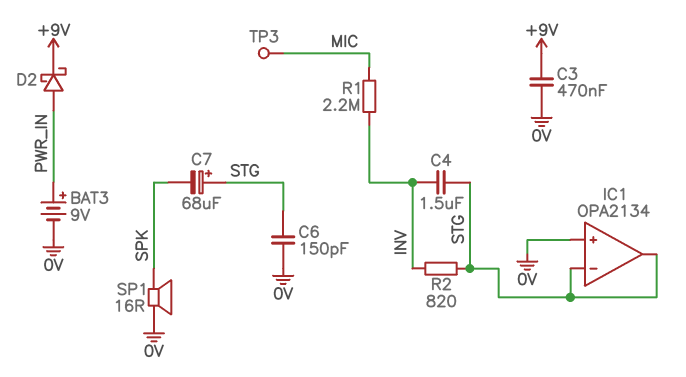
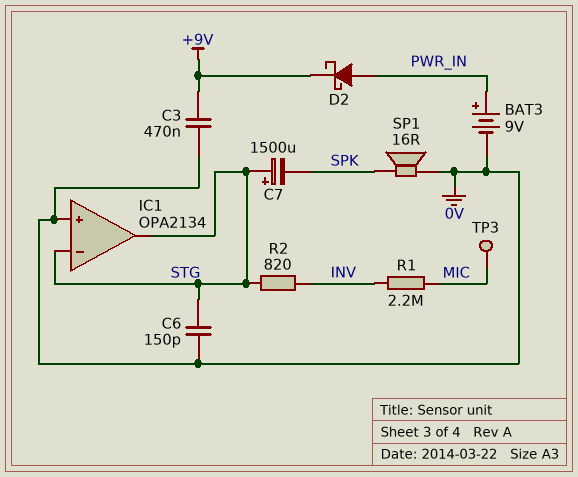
C4: 1.5uF (INV, STG) -> none
C7: 68uF (plus STG, minus SPK) -> 1500uF (plus STG, minus SPK)

